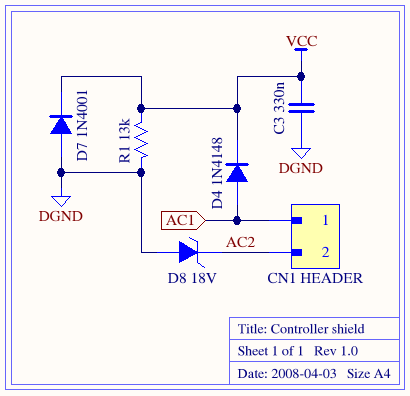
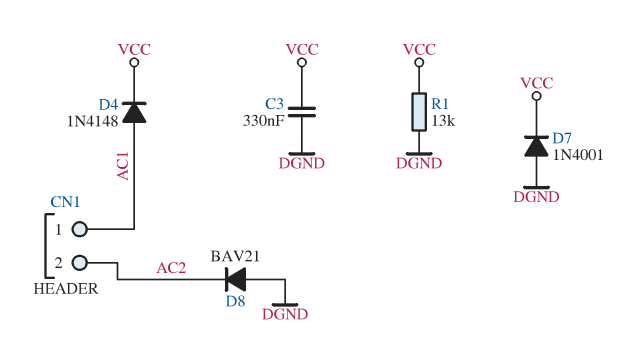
D8: zener 18V (A DGND, K AC2) -> diode BAV21 (A DGND, K AC2)

